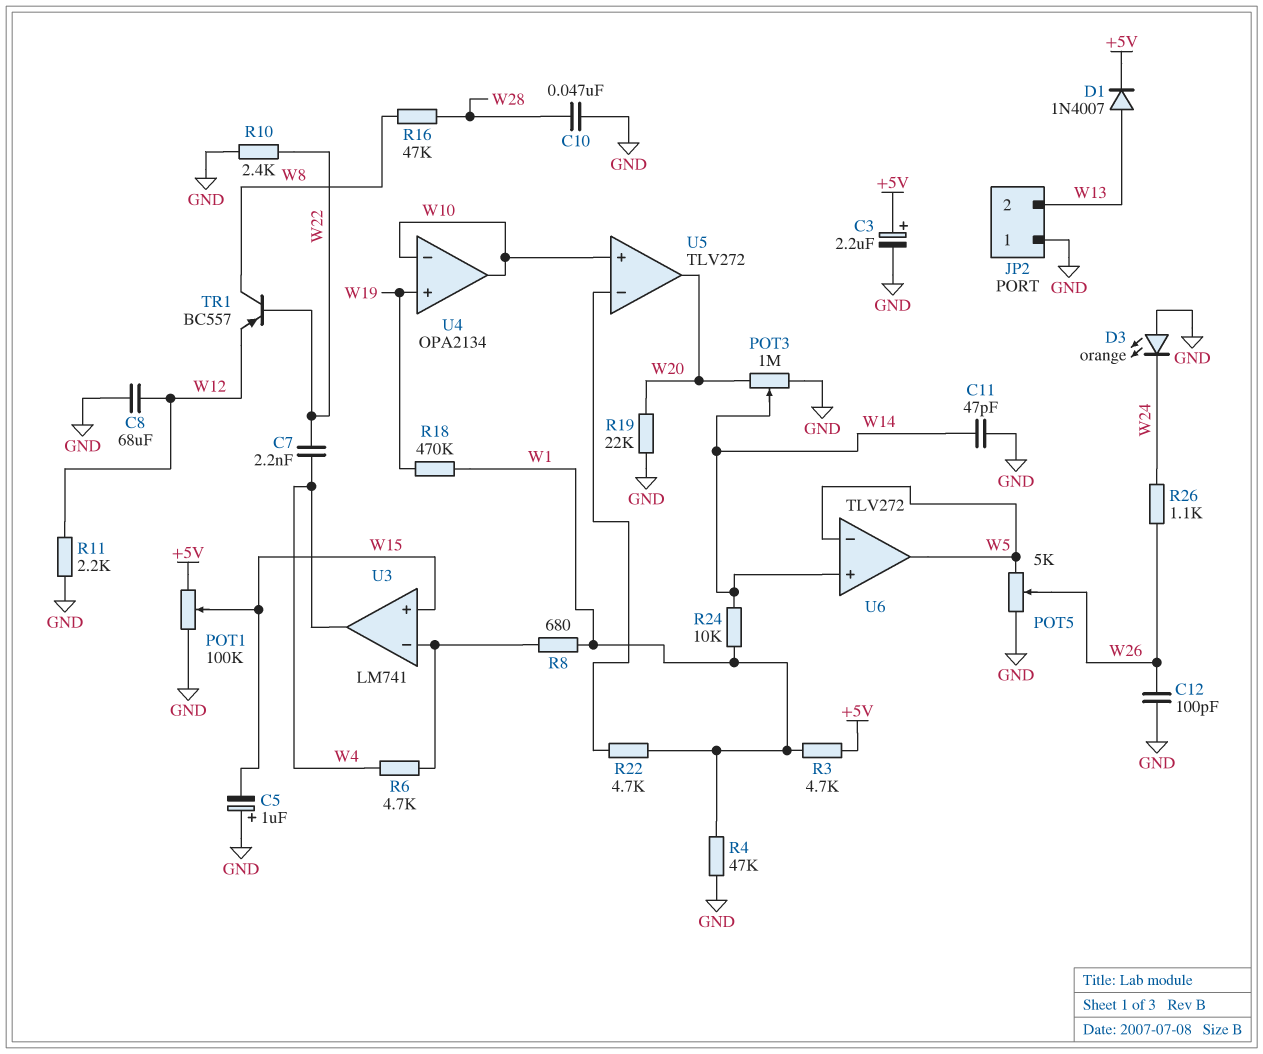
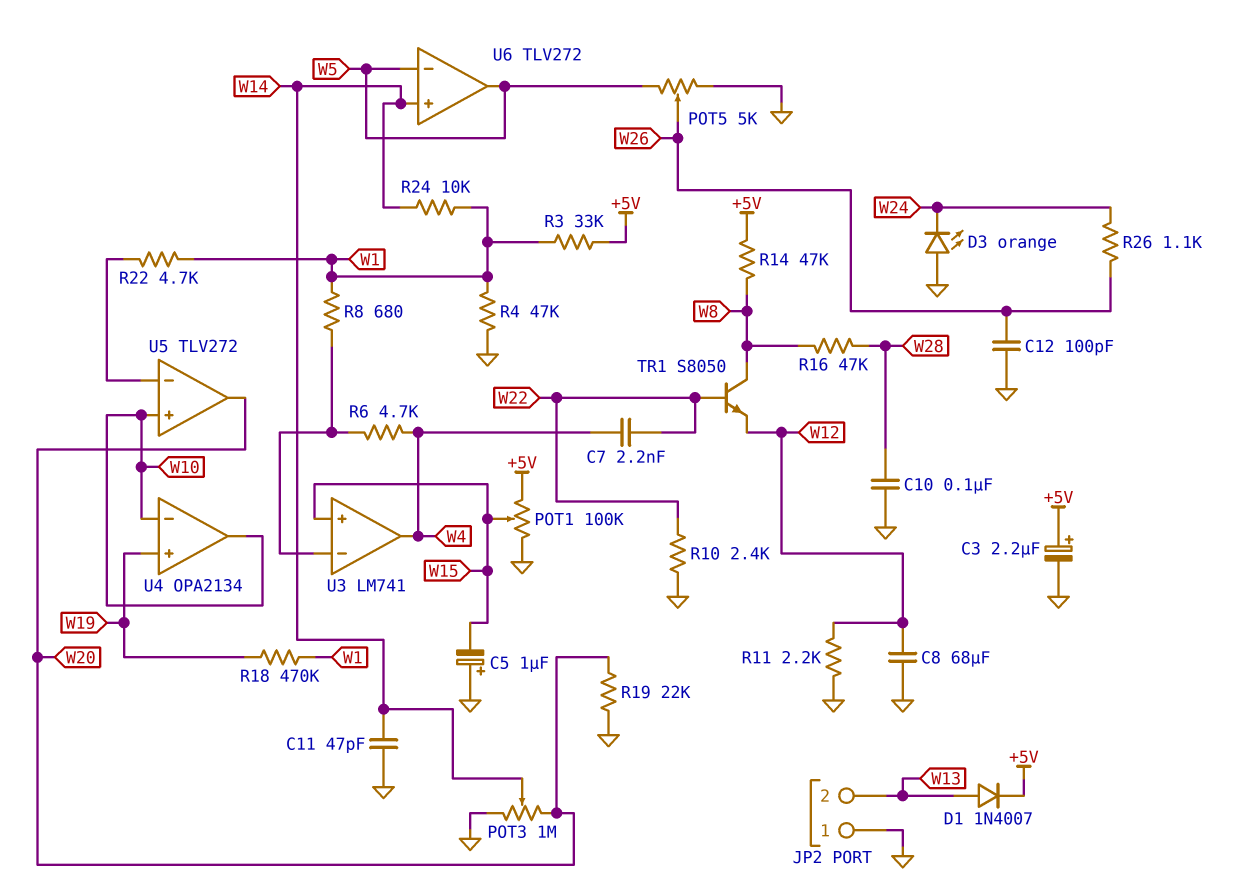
C10: 47nF (GND, W28) -> 100nF (GND, W28)
R3: 4.7k (+5V, W1) -> 33k (+5V, W1)
R14: none -> 47k (+5V, W8)
TR1: PNP BC557 (B W22, C W8, E W12) -> NPN S8050 (B W22, C W8, E W12)

